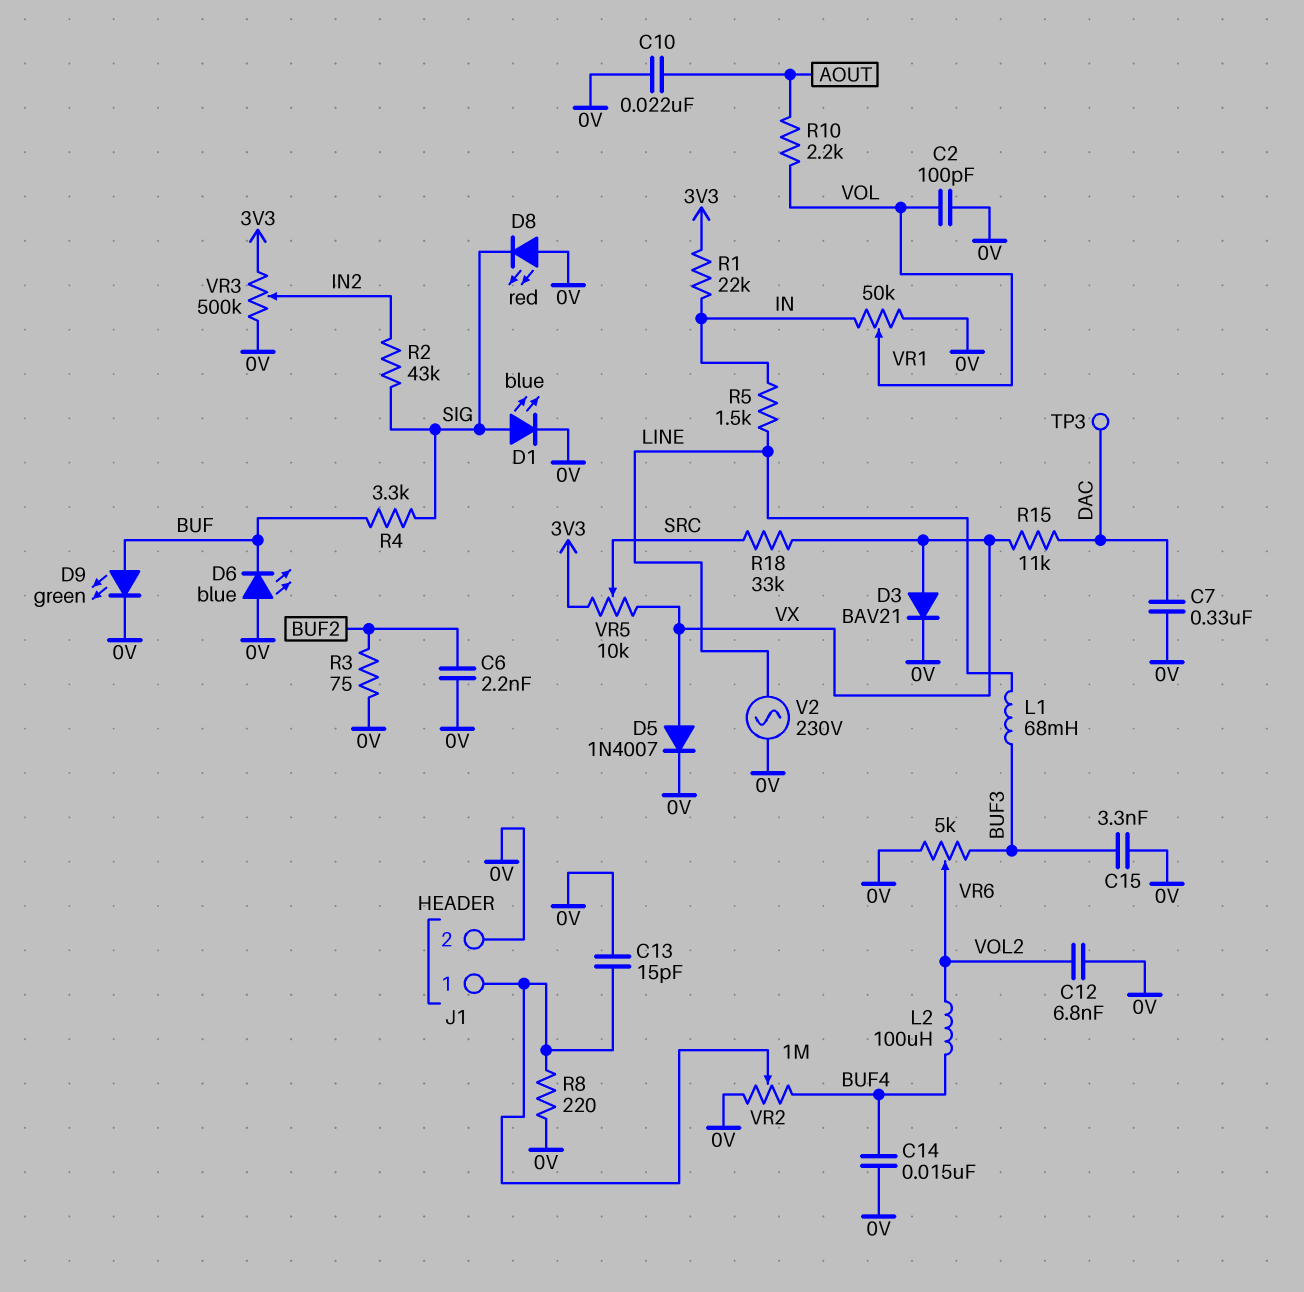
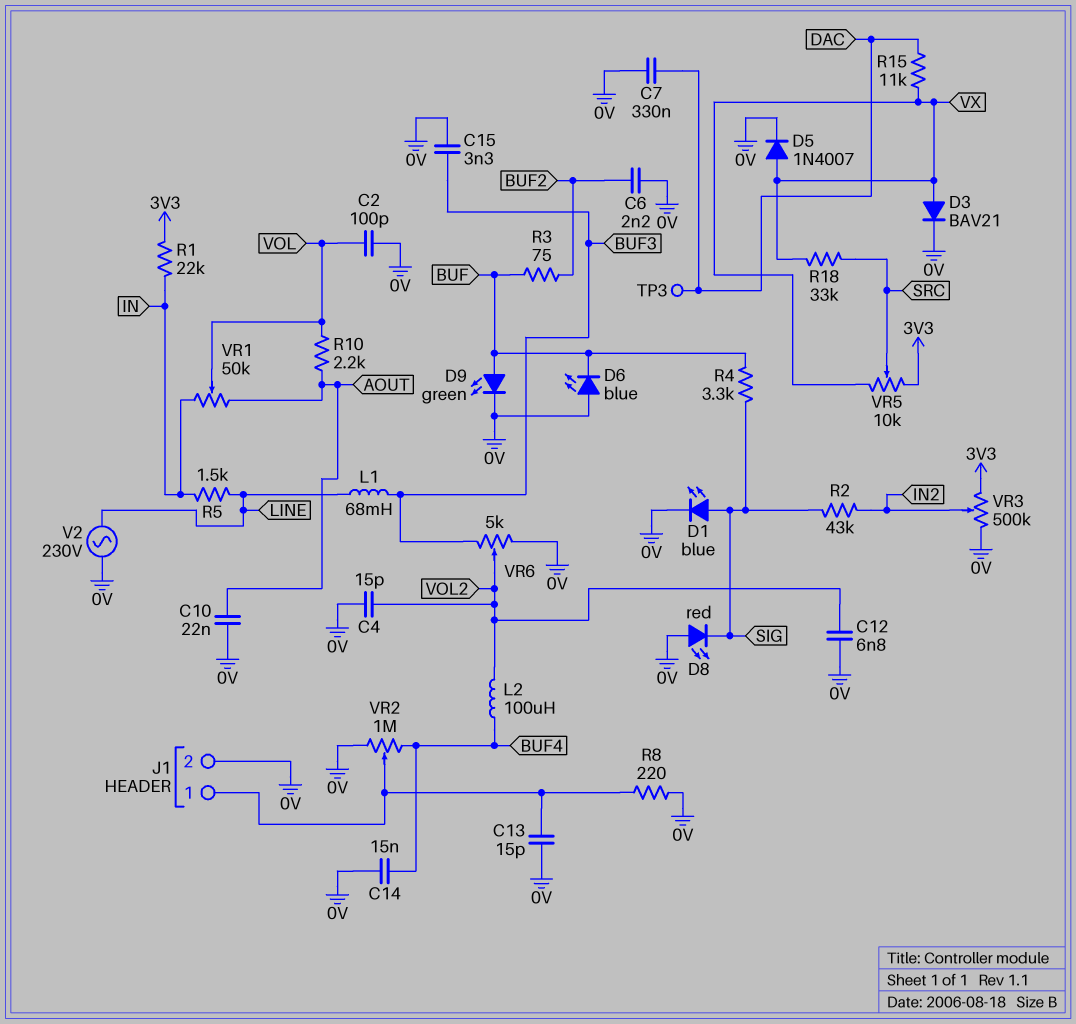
C4: none -> 15pF (0V, VOL2)
R3: 75 (0V, BUF2) -> 75 (BUF, BUF2)
VR1: 50k (0V, IN, wiper VOL) -> 50k (AOUT, IN, wiper VOL)

